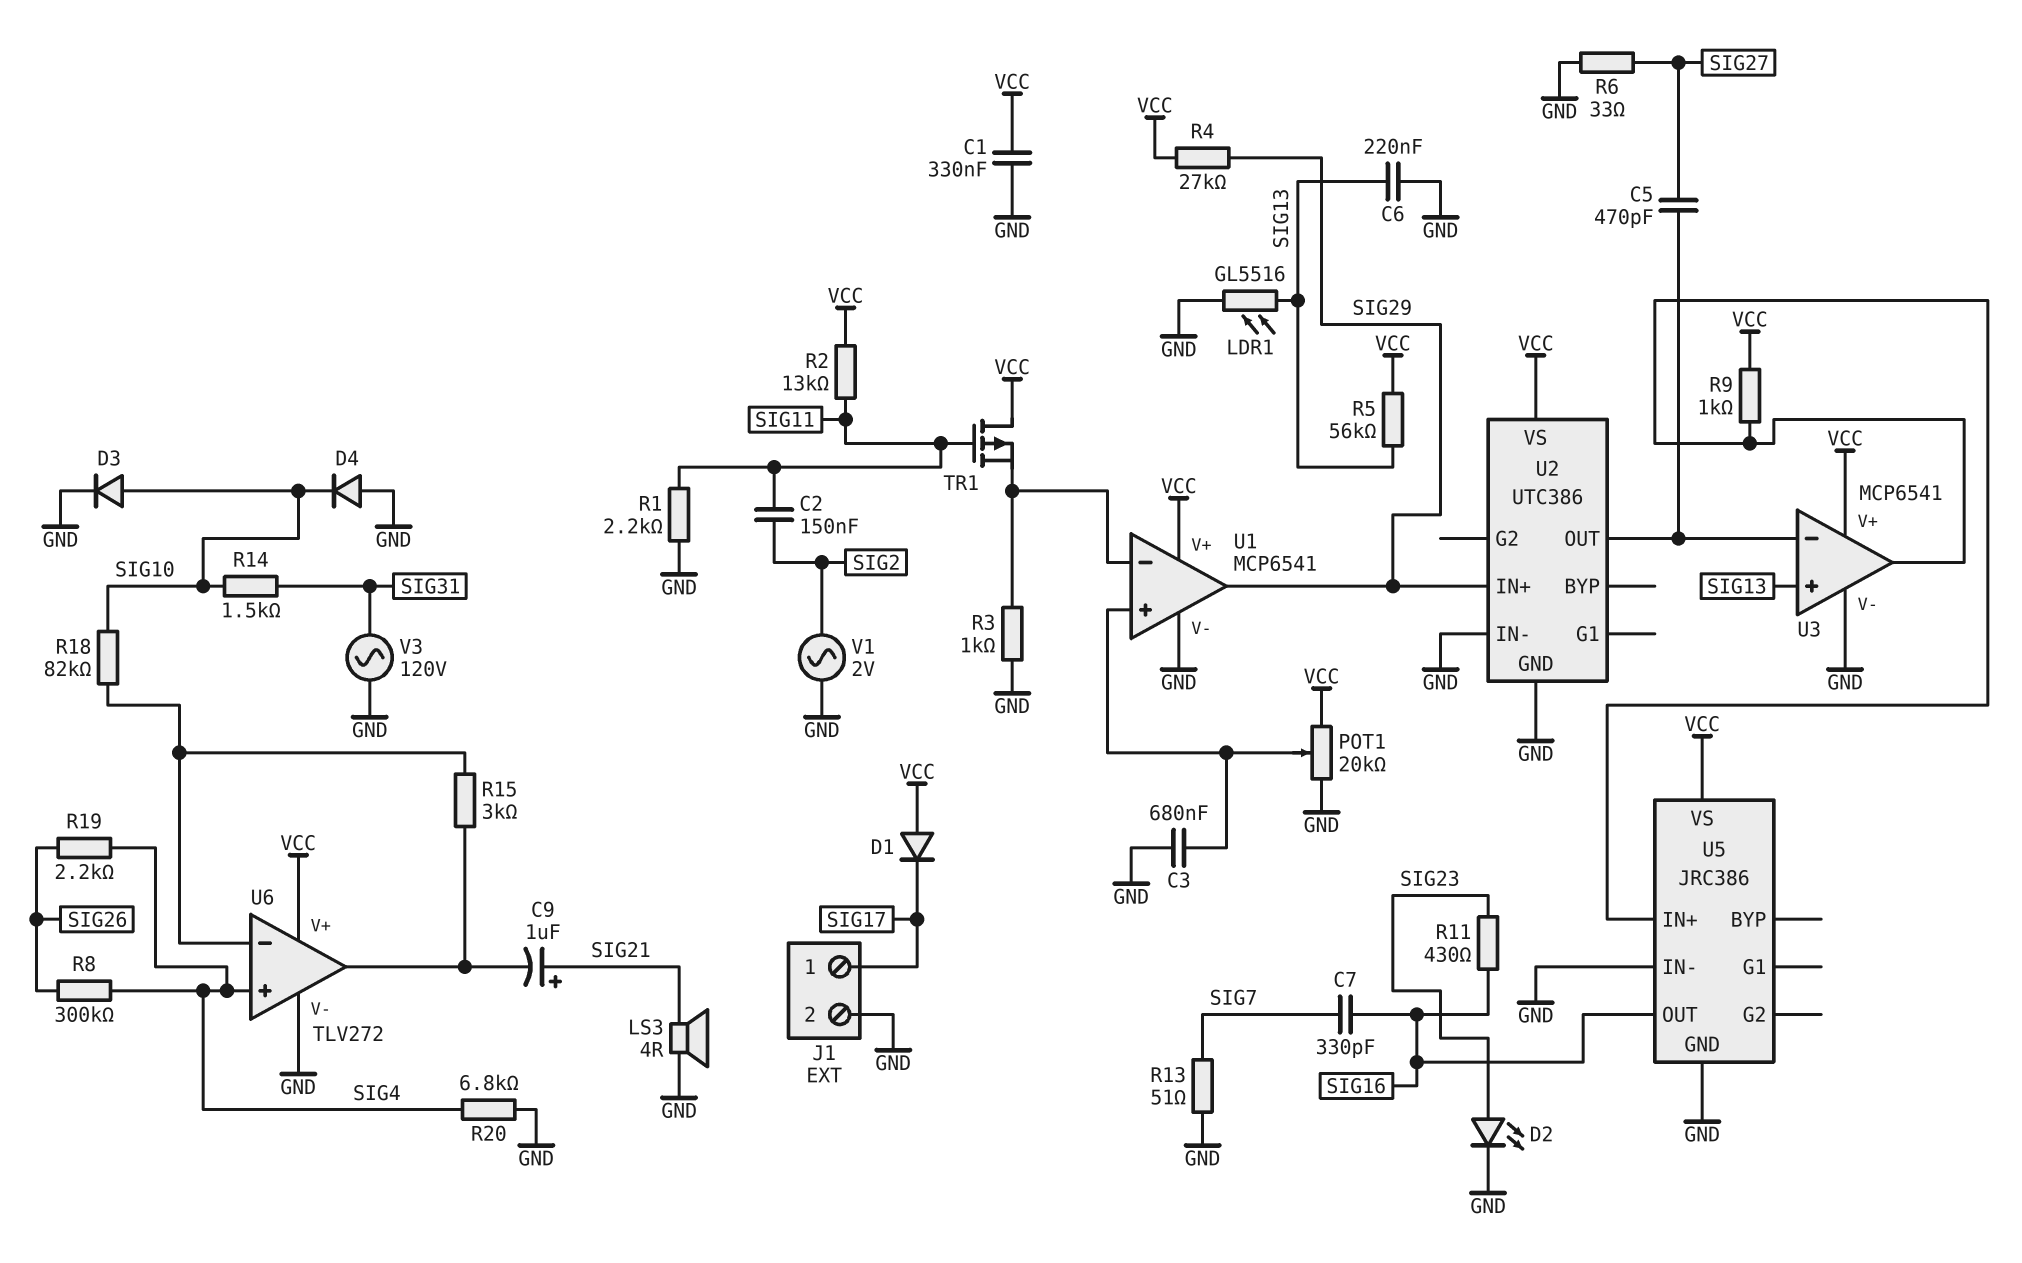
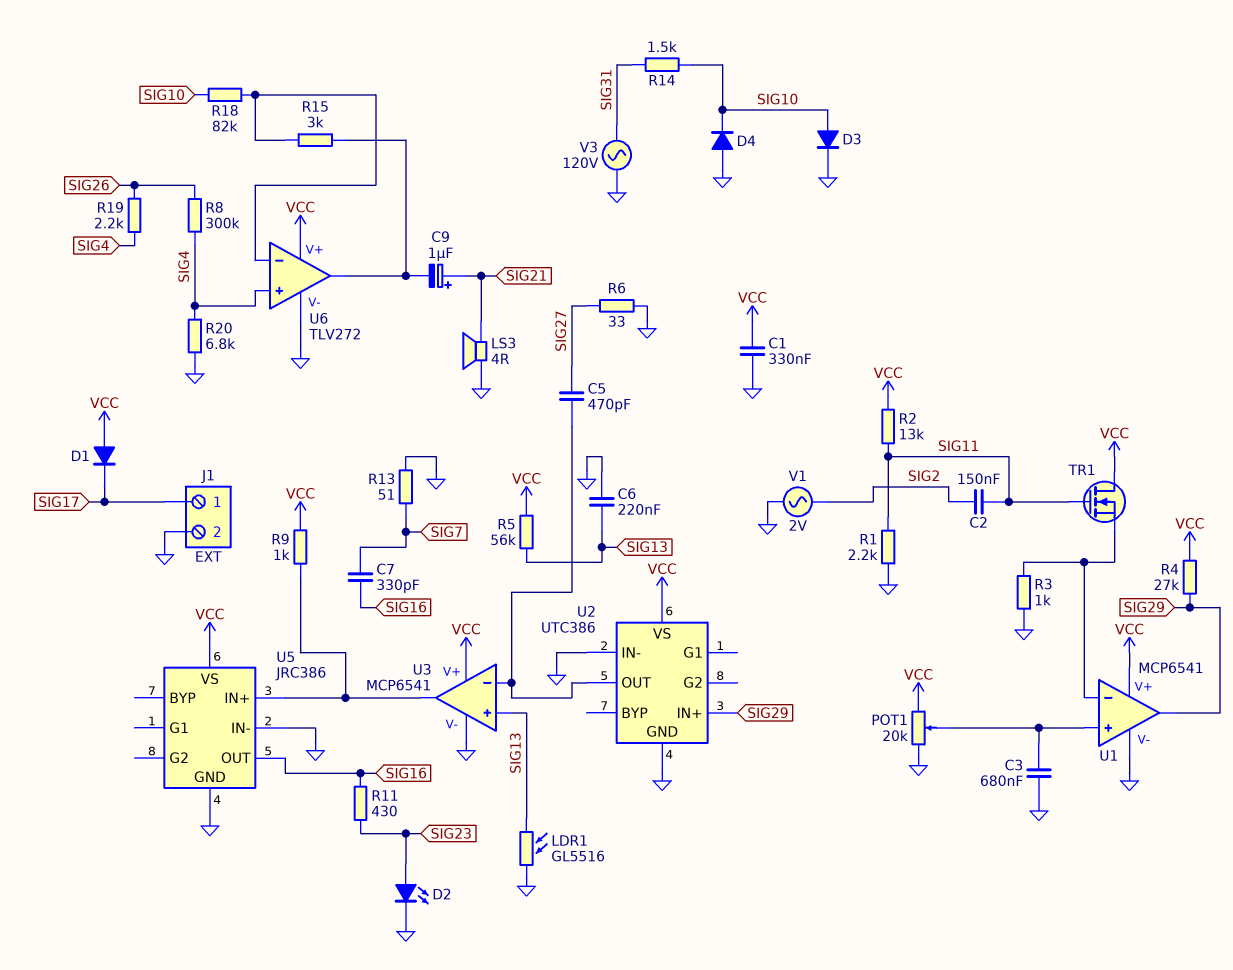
TR1: PMOS (G SIG11, D VCC, S U1/in-) -> NMOS (G SIG11, D VCC, S U1/in-)

